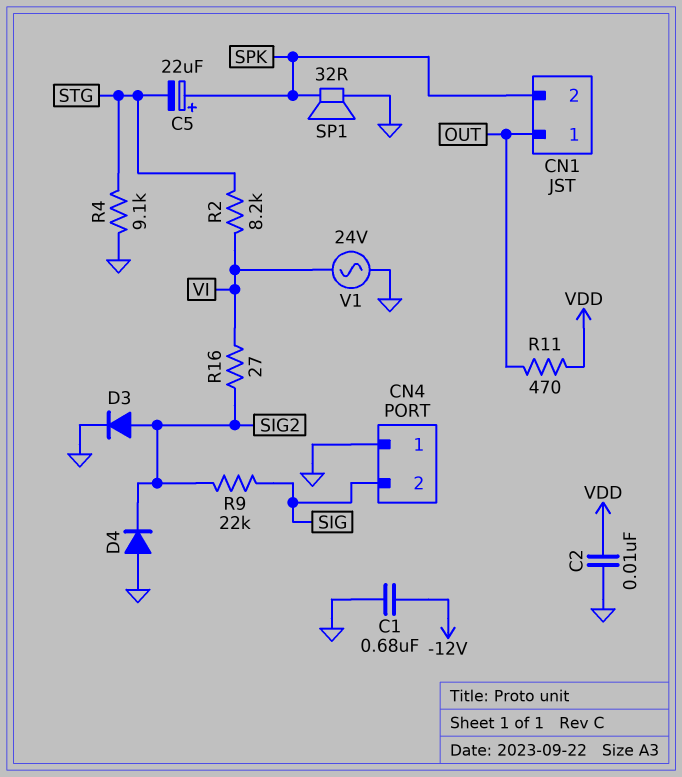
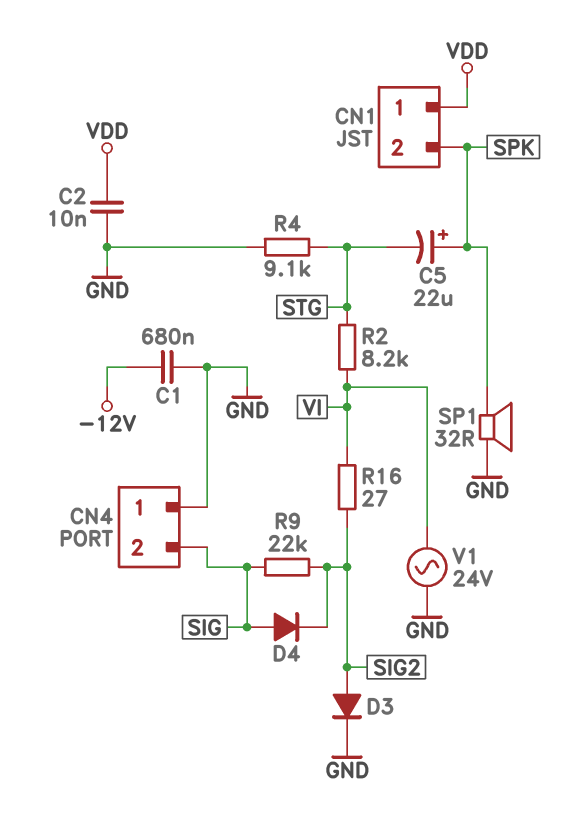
CN1 pin 1: OUT -> VDD
D4: diode (A GND, K SIG2) -> diode (A SIG, K SIG2)
R11: 470 (OUT, VDD) -> none

